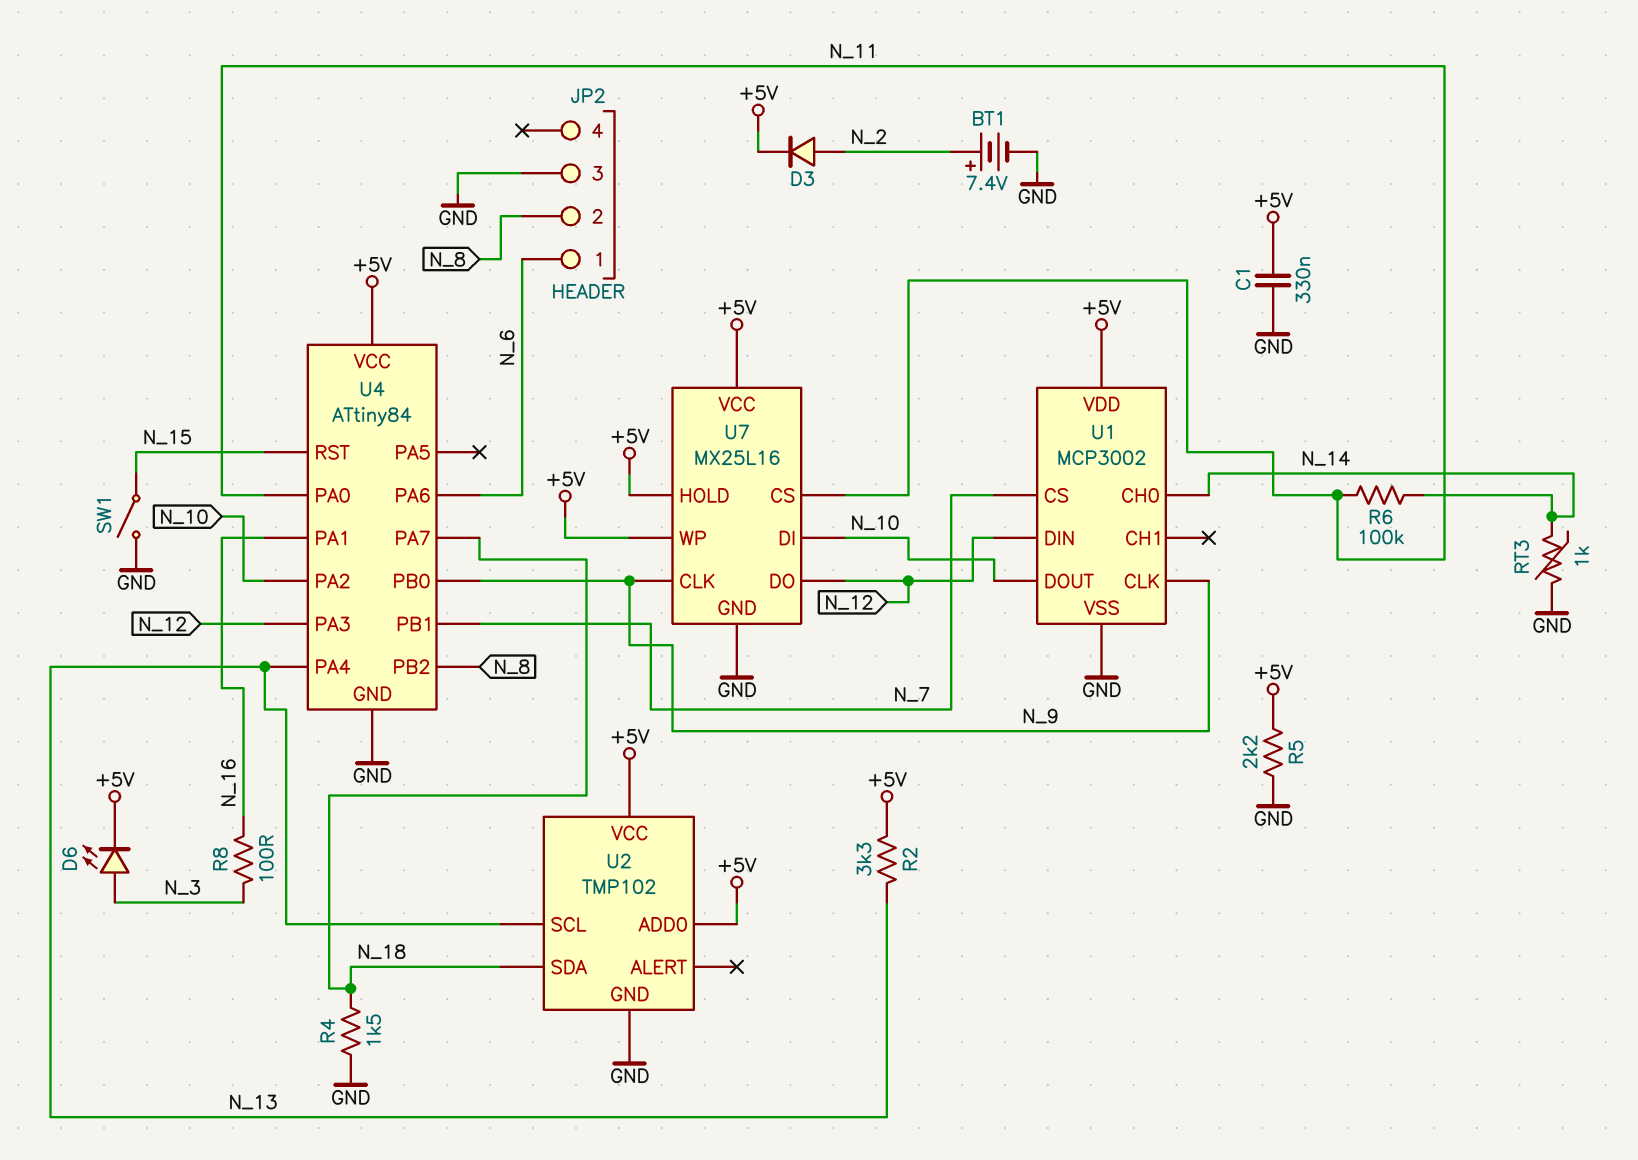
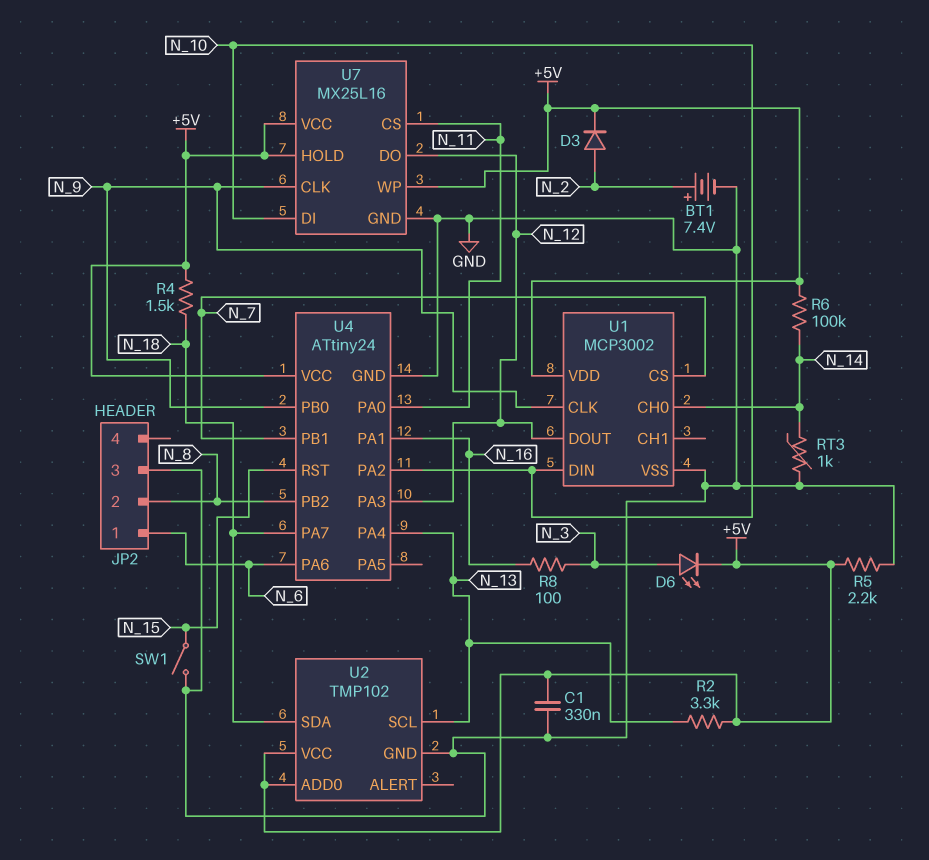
R4: 1.5k (GND, N_18) -> 1.5k (+5V, N_18)
R6: 100k (N_11, N_14) -> 100k (+5V, N_14)
U1 pin DIN: N_12 -> N_10
U1 pin DOUT: N_10 -> N_12
U4: ATtiny84 -> ATtiny24

